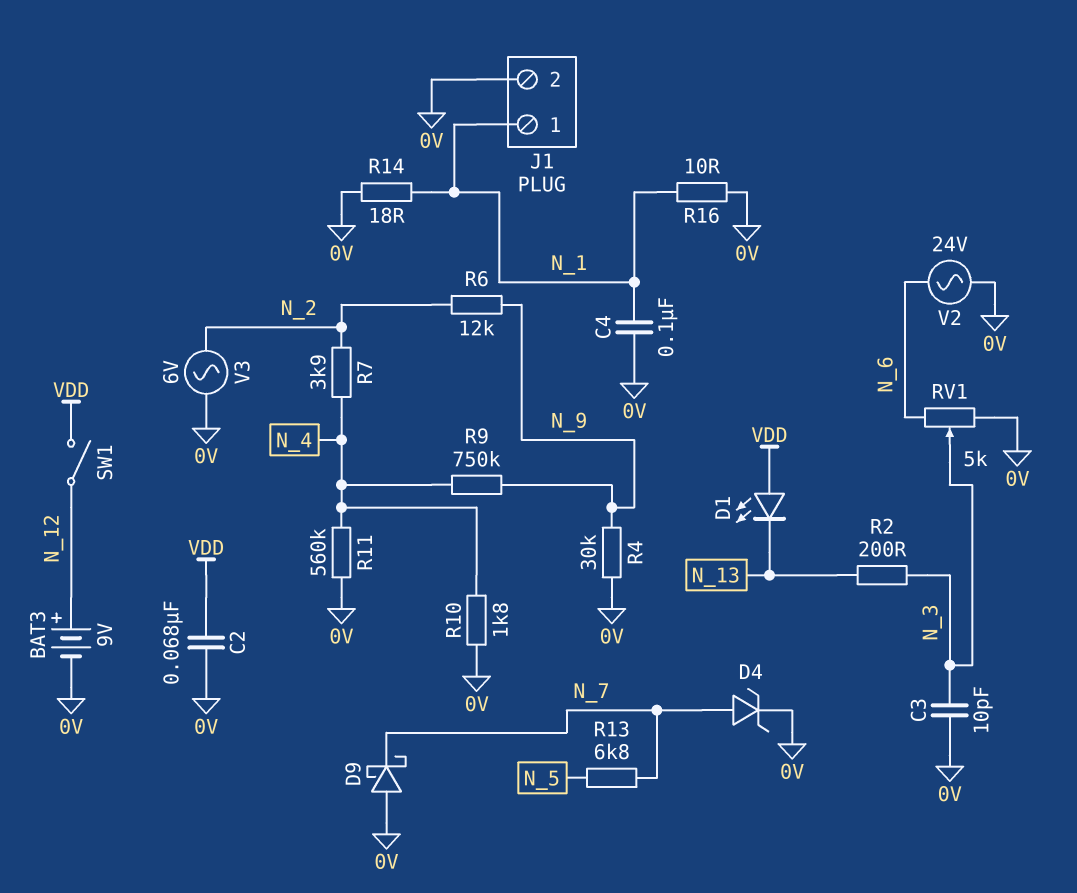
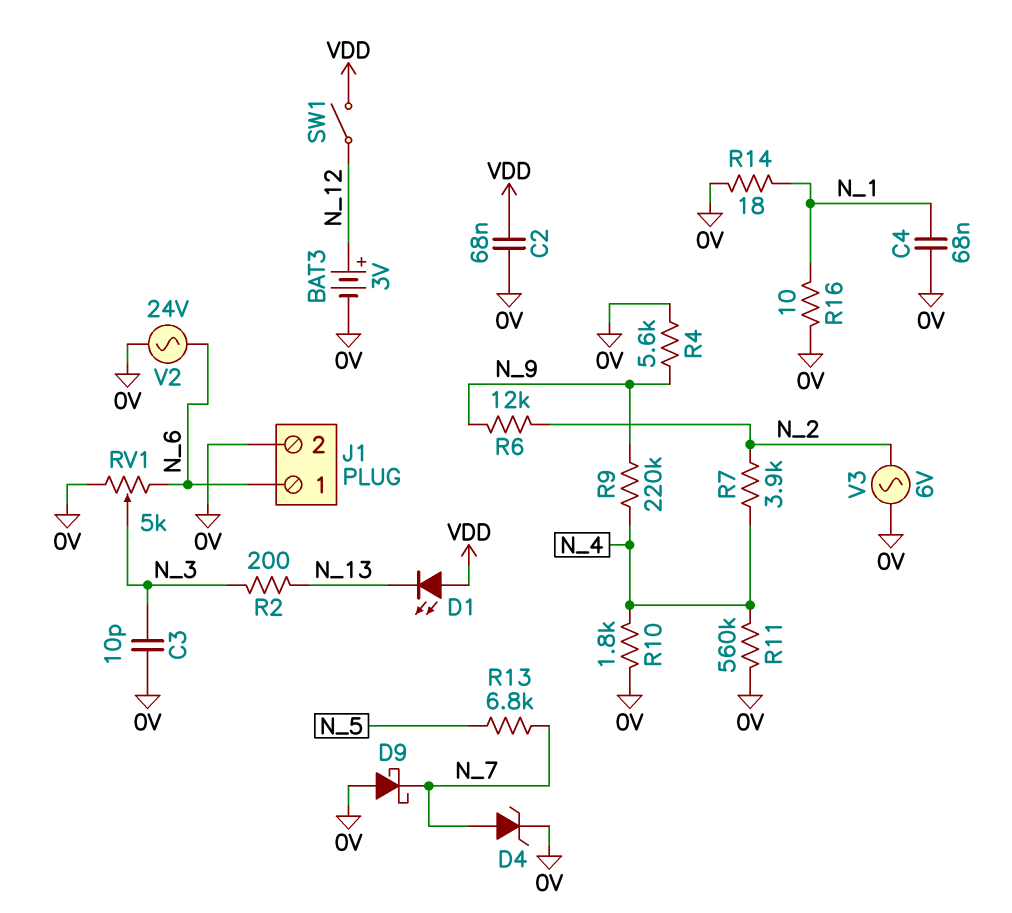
BAT3: 9V (plus N_12, minus 0V) -> 3V (plus N_12, minus 0V)
C4: 100nF (0V, N_1) -> 68nF (0V, N_1)
J1 pin 1: N_1 -> N_6
R4: 30k (0V, N_9) -> 5.6k (0V, N_9)
R9: 750k (N_4, N_9) -> 220k (N_4, N_9)

